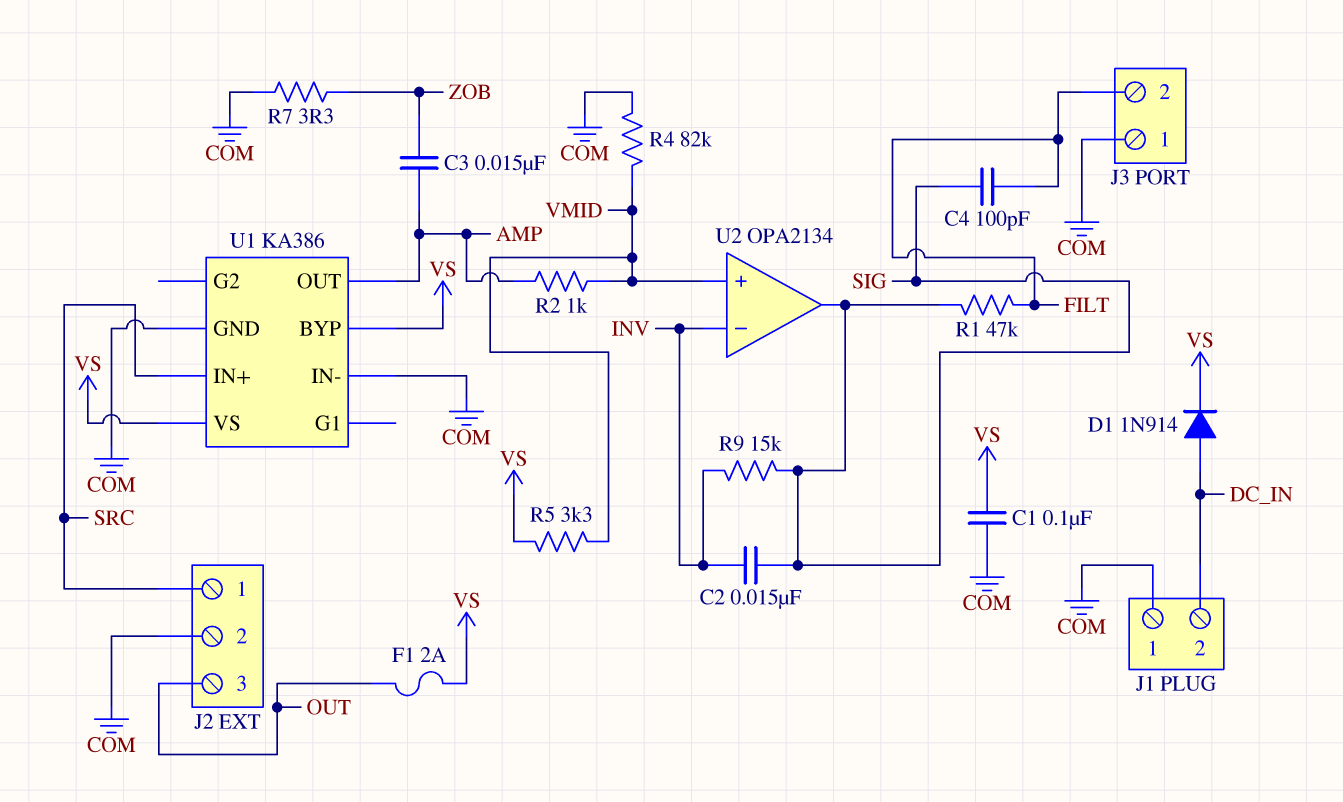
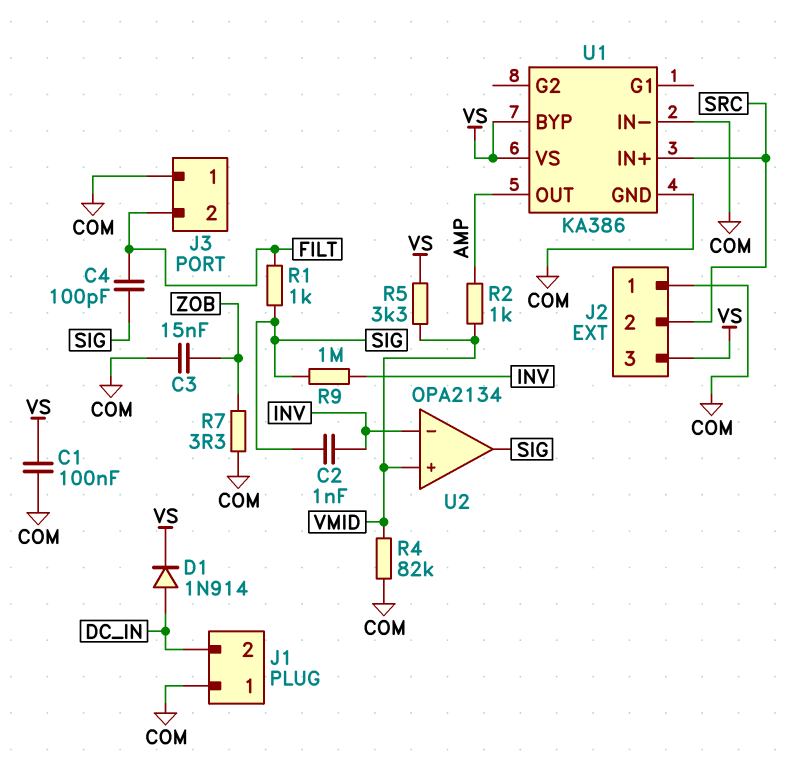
C2: 15nF (INV, SIG) -> 1nF (INV, SIG)
C3: 15nF (AMP, ZOB) -> 15nF (COM, ZOB)
F1: 2A (OUT, VS) -> none
J2 pin 1: SRC -> COM
J2 pin 2: COM -> SRC
J2 pin 3: OUT -> VS
R1: 47k (FILT, SIG) -> 1k (FILT, SIG)
R9: 15k (INV, SIG) -> 1M (INV, SIG)

